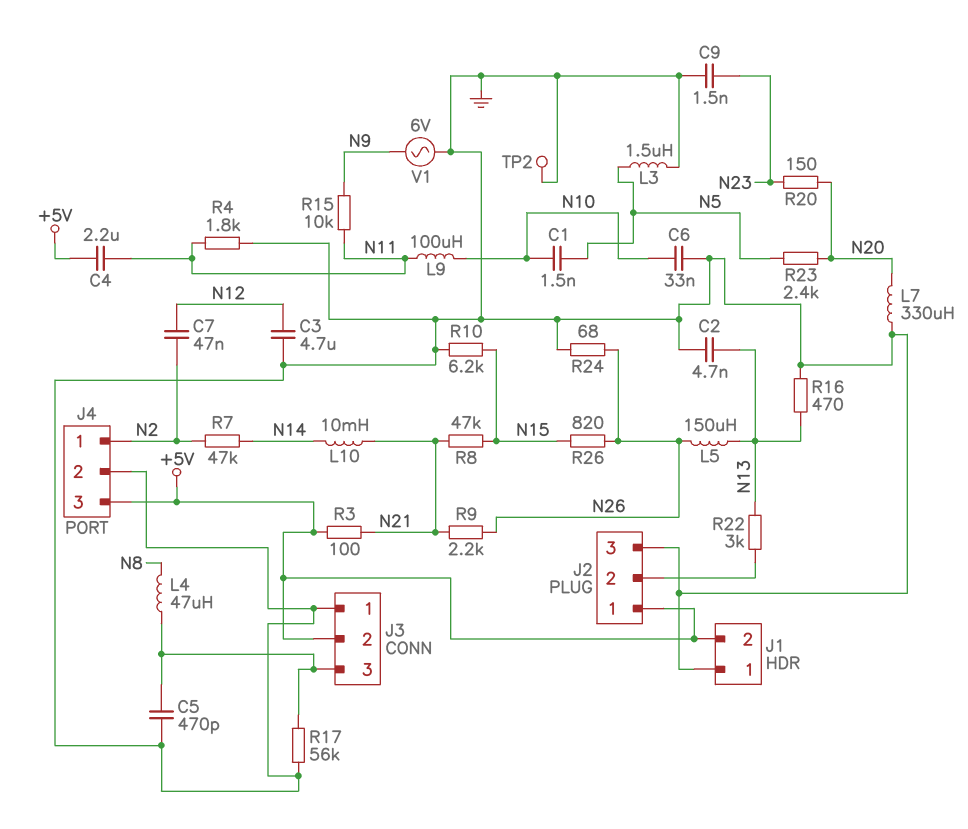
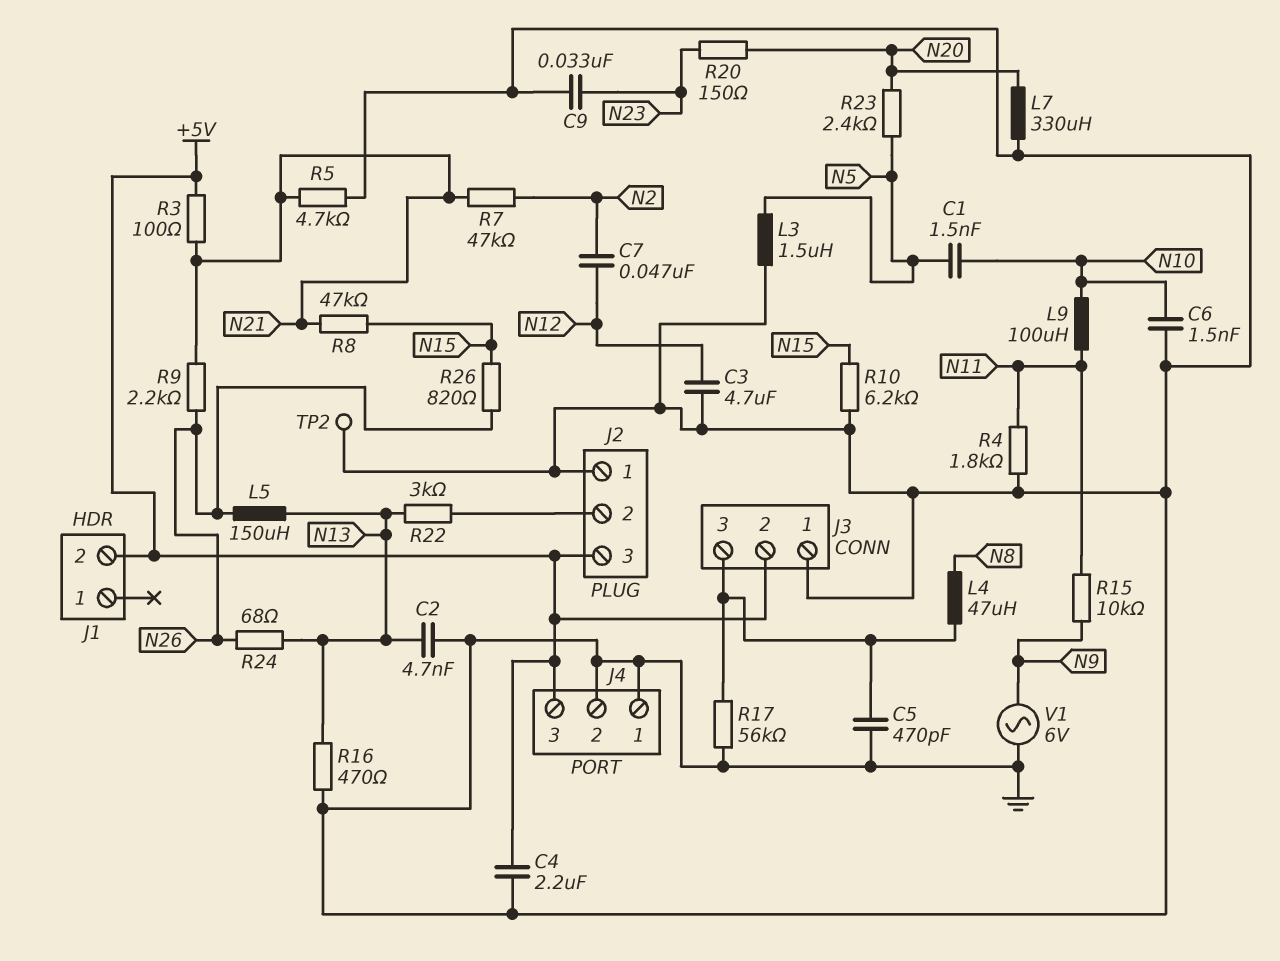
C4: 2.2uF (+5V, N11) -> 2.2uF (+5V, GND)
C6: 33nF (GND, N10) -> 1.5nF (GND, N10)
C9: 1.5nF (GND, N23) -> 33nF (GND, N23)
J1 pin 1: GND -> none
J2 pin 1: +5V -> GND
J2 pin 3: GND -> +5V
J4 pin 1: N2 -> GND
L10: 10mH (N14, N21) -> none
R5: none -> 4.7k (GND, N21)
R7: 47k (N2, N14) -> 47k (N2, N21)
R24: 68 (GND, N26) -> 68 (N13, N26)

